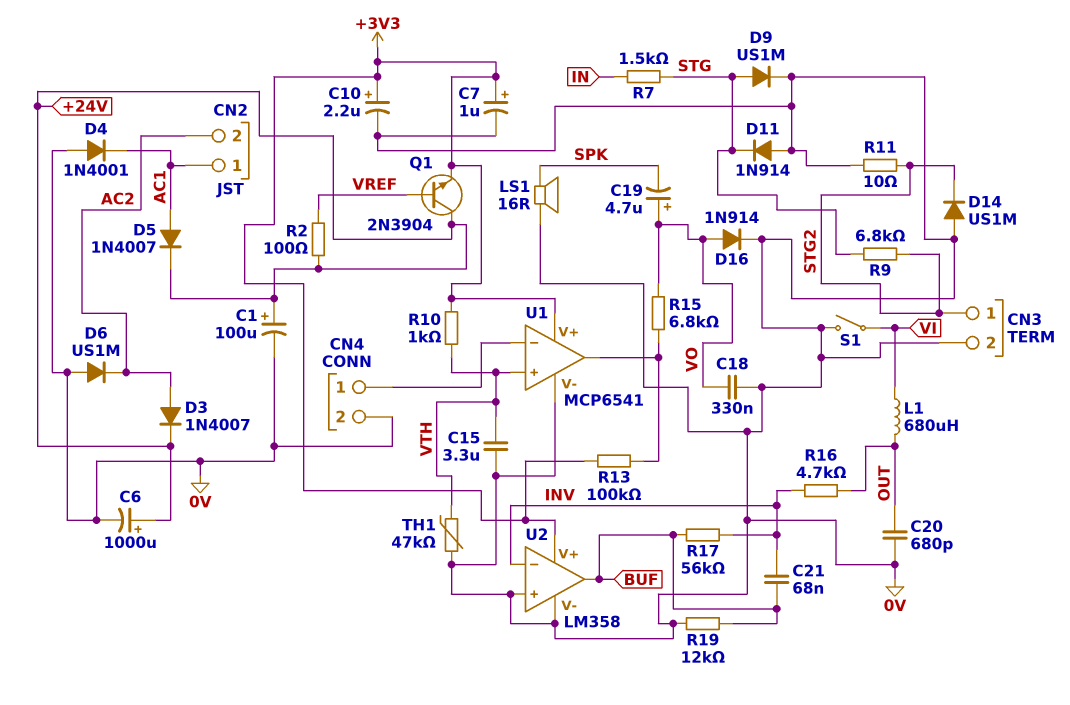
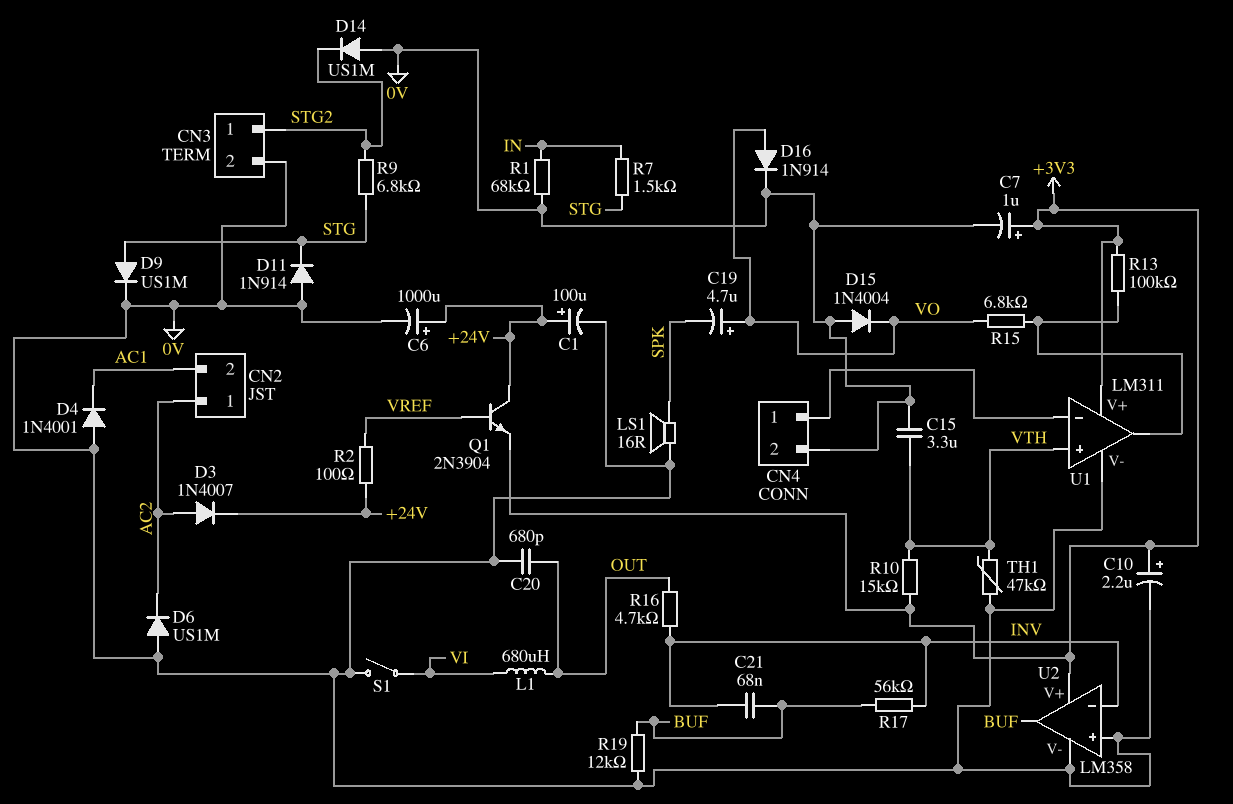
C18: 330nF (0V, VO) -> none
CN2 pin 1: AC1 -> AC2
CN2 pin 2: AC2 -> AC1
D5: diode 1N4007 (A AC1, K +24V) -> none
D15: none -> diode 1N4004 (A 0V, K VO)
R1: none -> 68k (0V, IN)
R10: 1k (+3V3, VTH) -> 15k (+3V3, VTH)
R11: 10 (0V, STG2) -> none
U1: MCP6541 -> LM311

